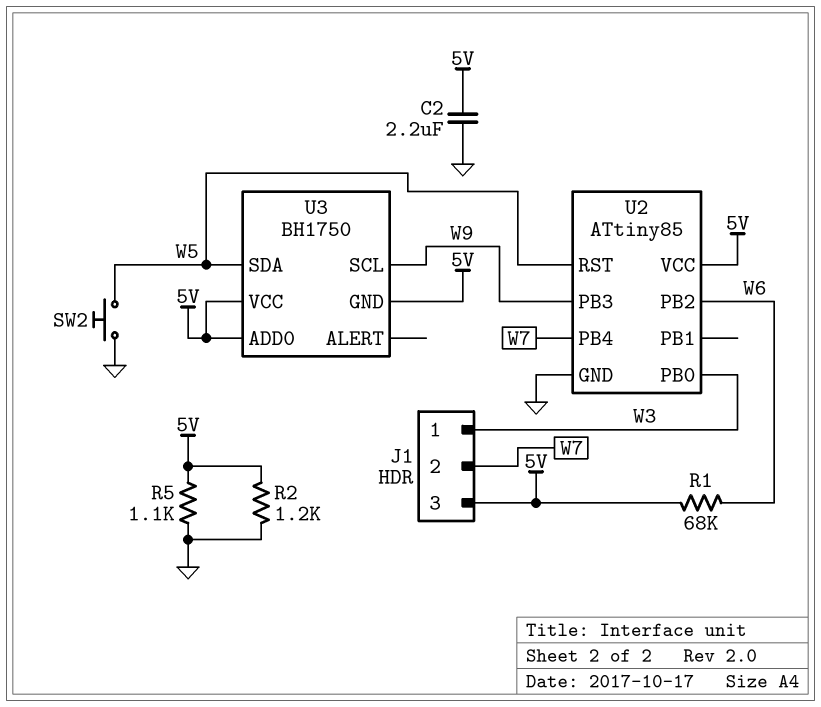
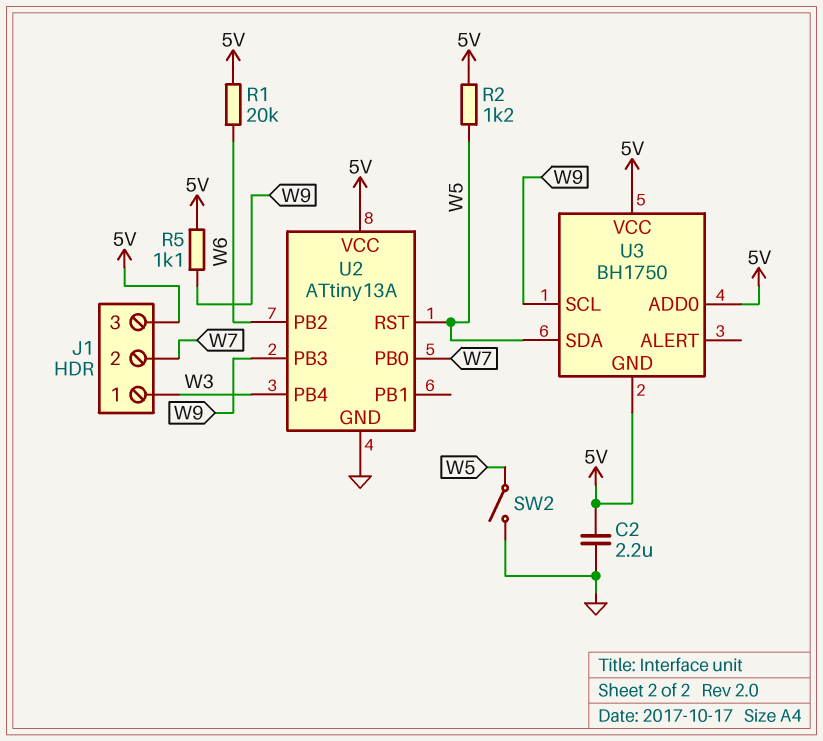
R1: 68k (5V, W6) -> 20k (5V, W6)
R2: 1.2k (5V, GND) -> 1.2k (5V, W5)
R5: 1.1k (5V, GND) -> 1.1k (5V, W9)
SW2: button (GND, W5) -> switch (GND, W5)
U2: ATtiny85 -> ATtiny13A
U2 pin PB0: W3 -> W7
U2 pin PB4: W7 -> W3

